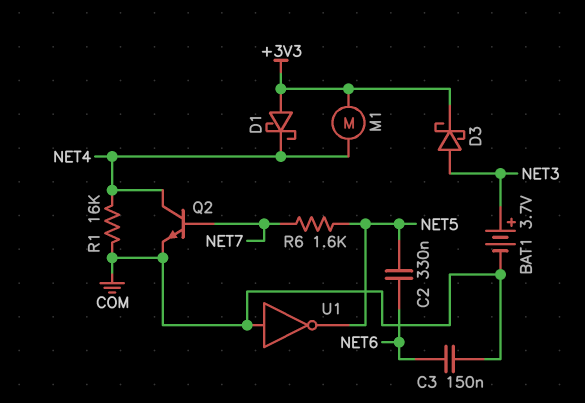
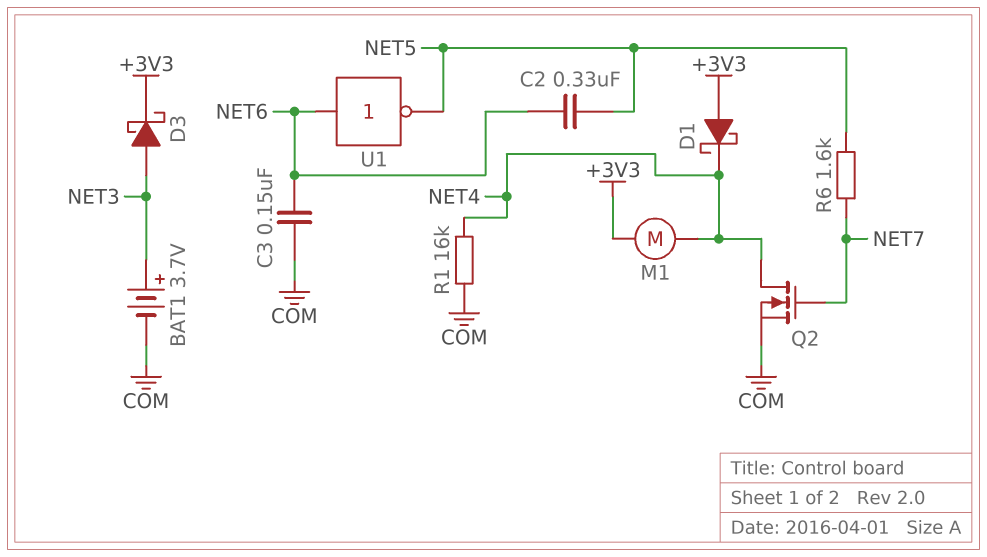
Q2: NPN (B NET7, C NET4, E COM) -> NMOS (G NET7, D NET4, S COM)
U1: NOT (in COM, out NET5) -> NOT (in NET6, out NET5)

